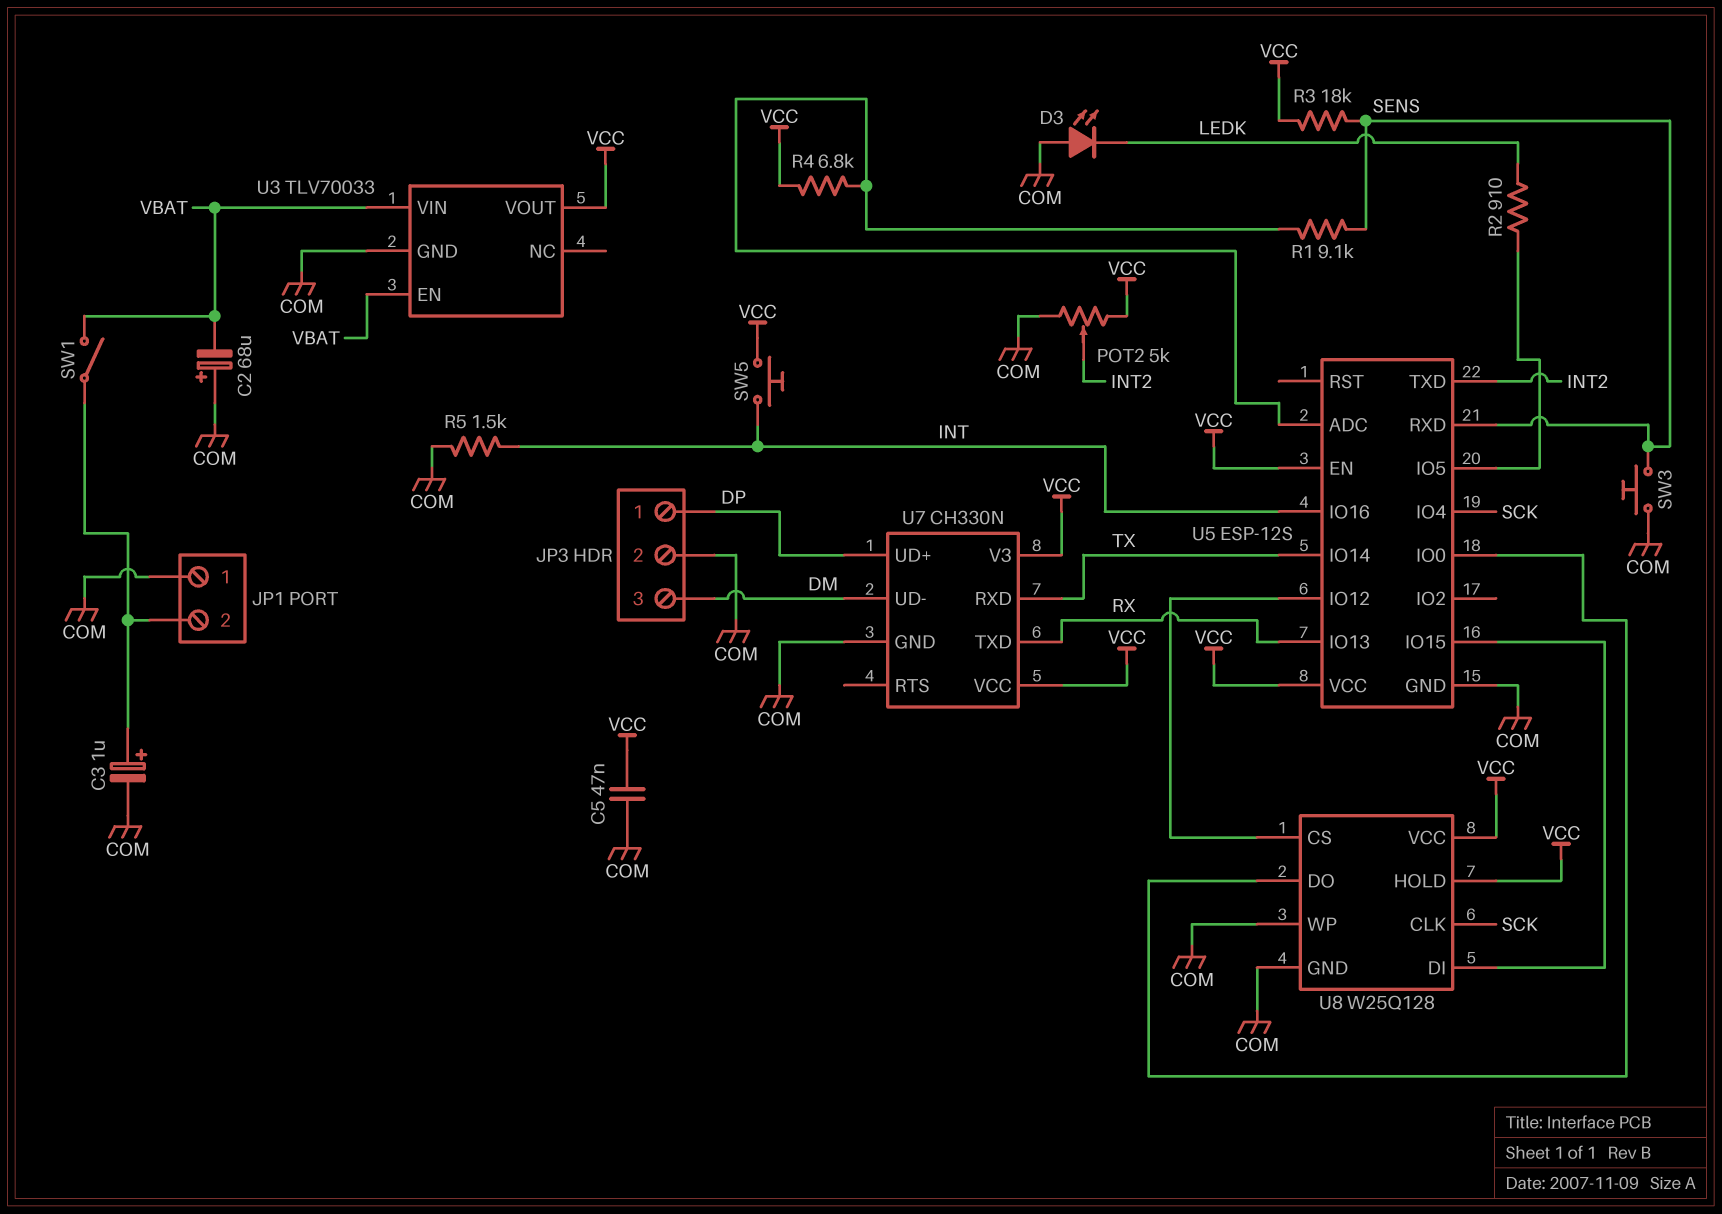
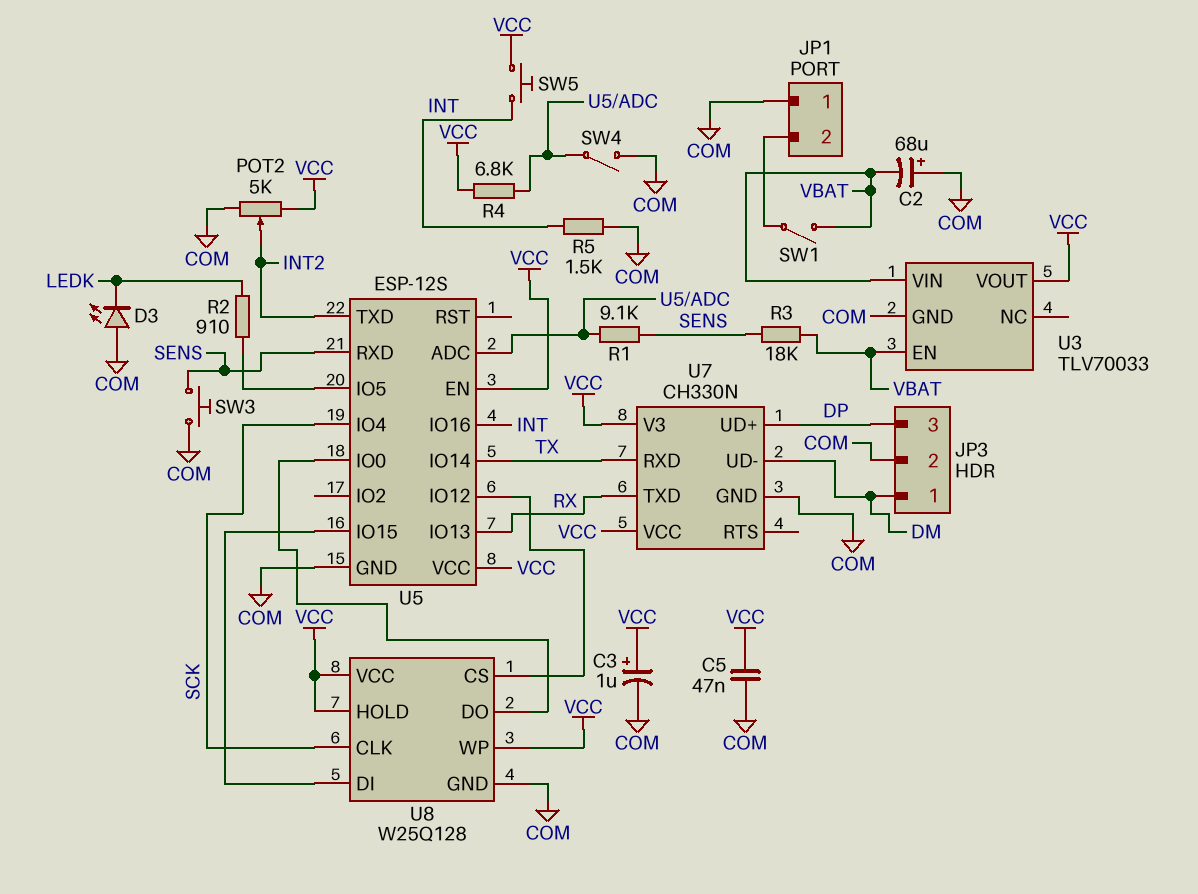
C3: 1uF (plus JP1/2, minus COM) -> 1uF (plus VCC, minus COM)
JP3 pin 1: DP -> DM
JP3 pin 3: DM -> DP
R3: 18k (SENS, VCC) -> 18k (SENS, VBAT)
SW4: none -> switch (COM, U5/ADC)
U8 pin WP: COM -> VCC

